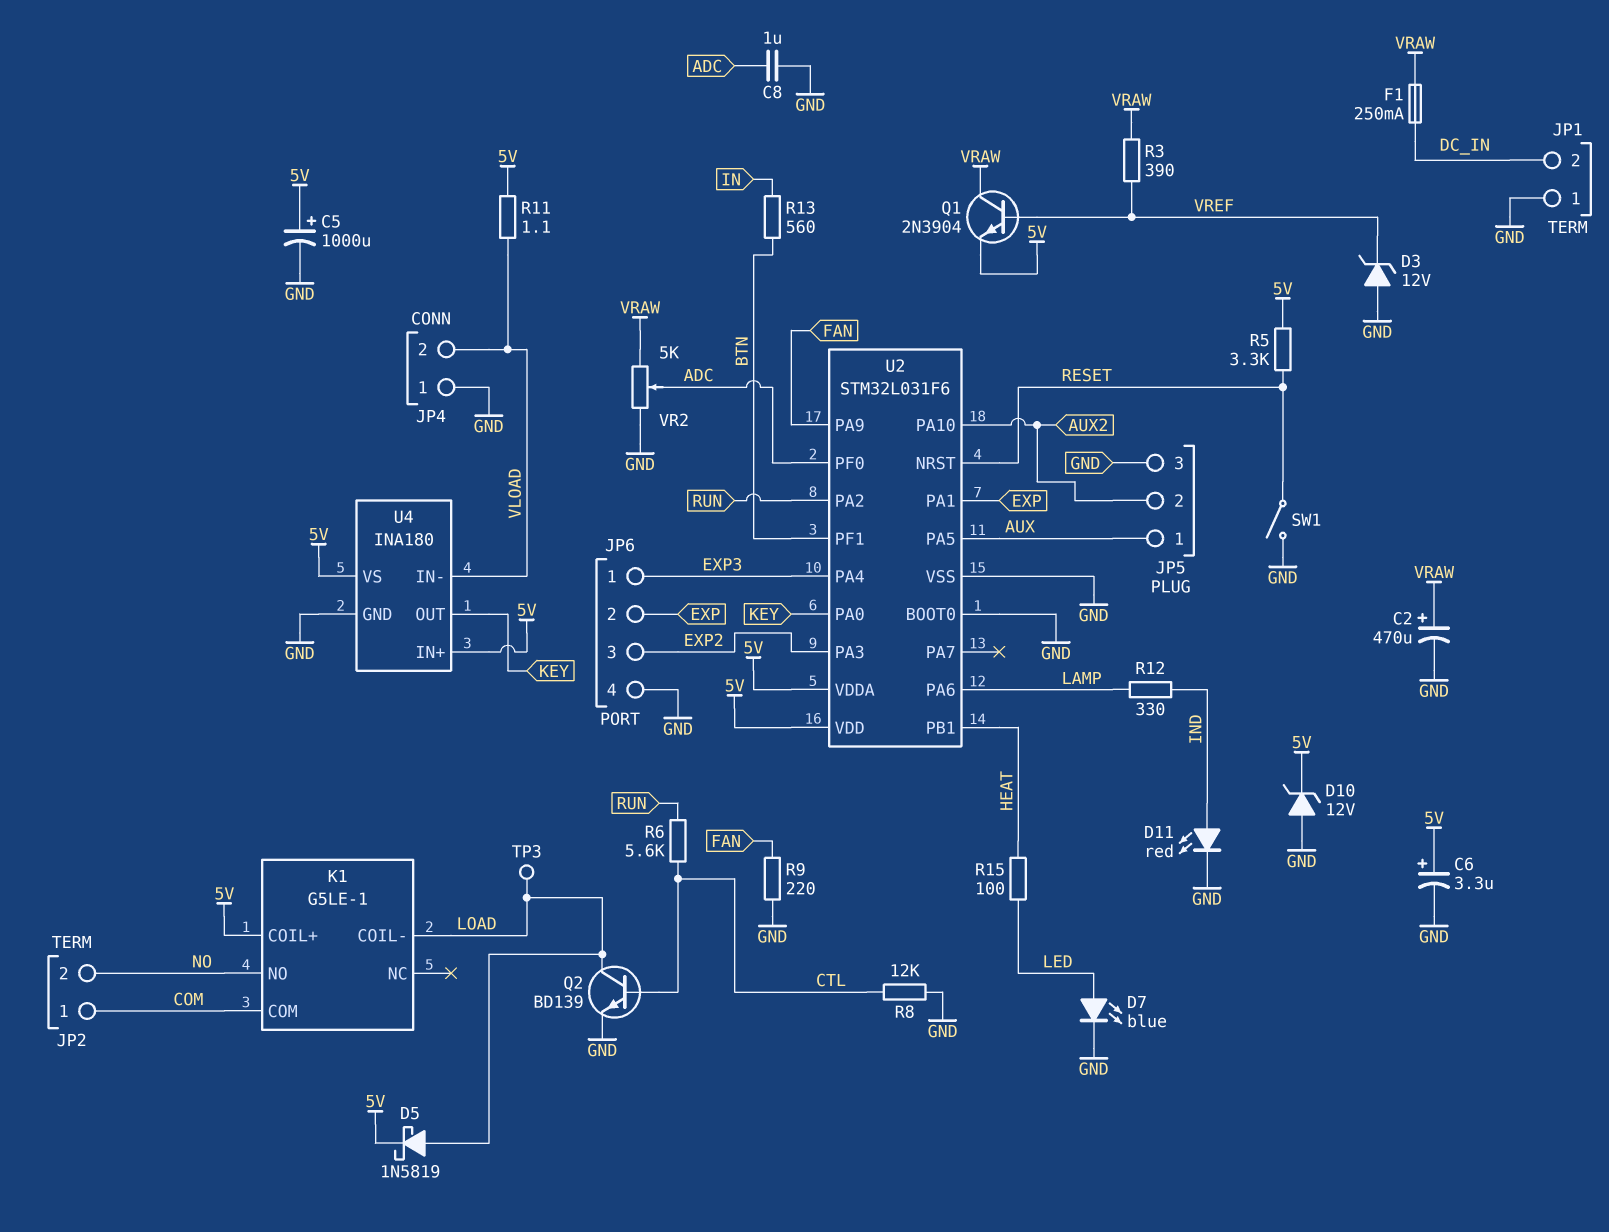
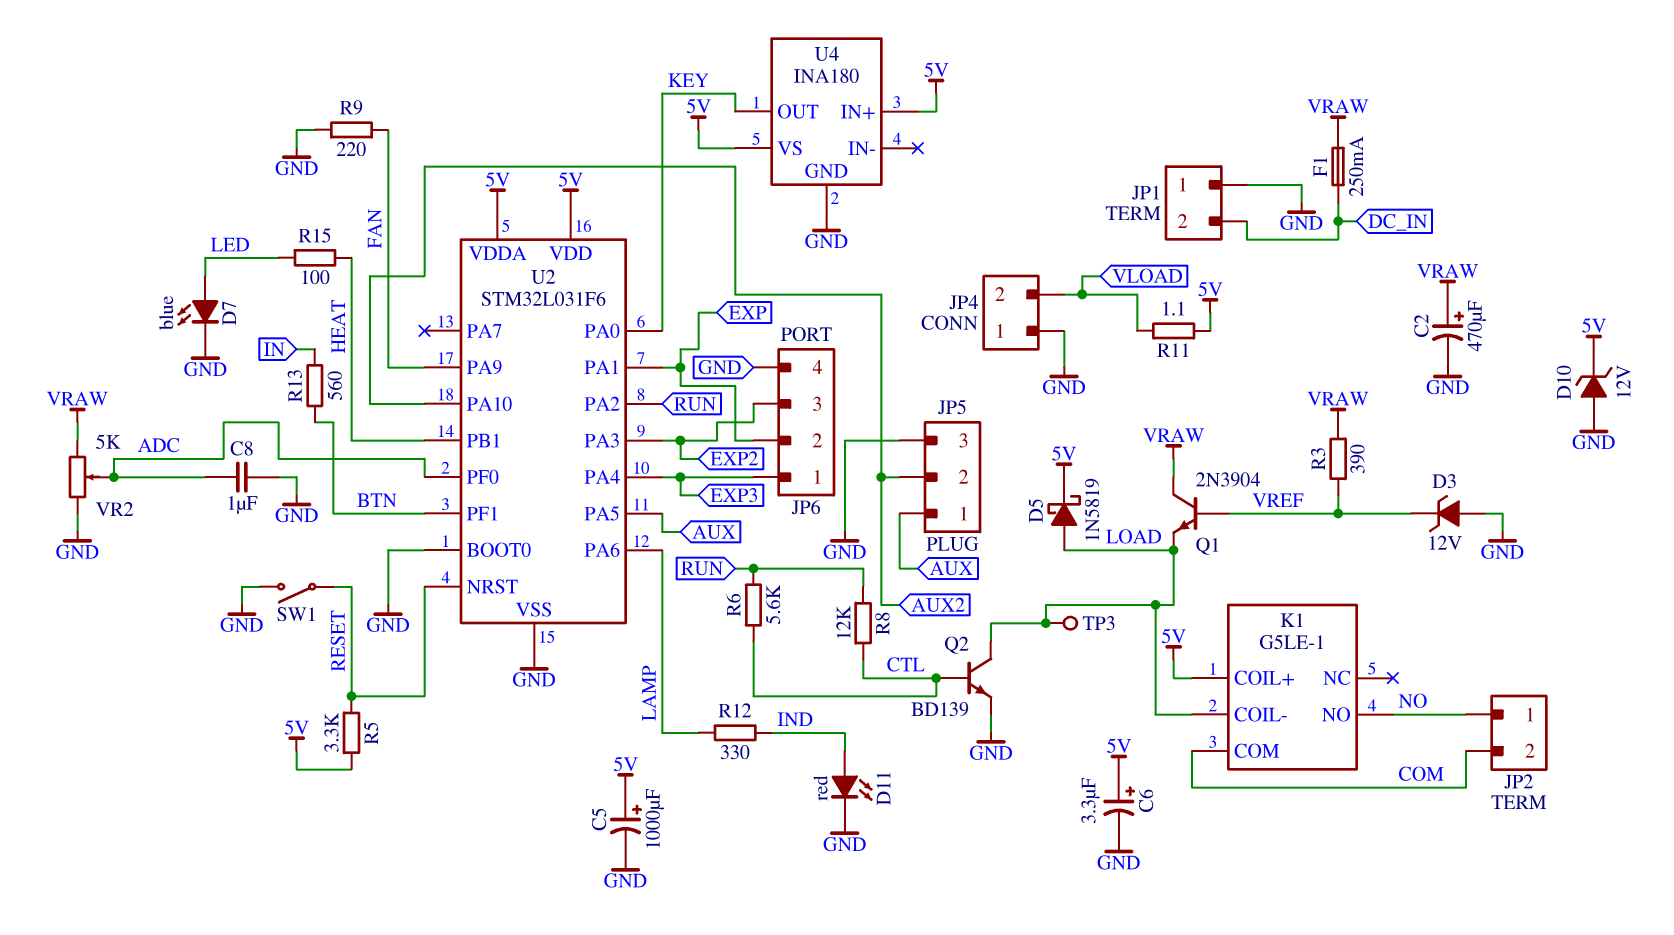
JP2 pin 1: COM -> NO
JP2 pin 2: NO -> COM
Q1: NPN 2N3904 (B VREF, C VRAW, E 5V) -> NPN 2N3904 (B VREF, C VRAW, E LOAD)
R8: 12k (CTL, GND) -> 12k (CTL, RUN)
U4 pin IN-: VLOAD -> none

